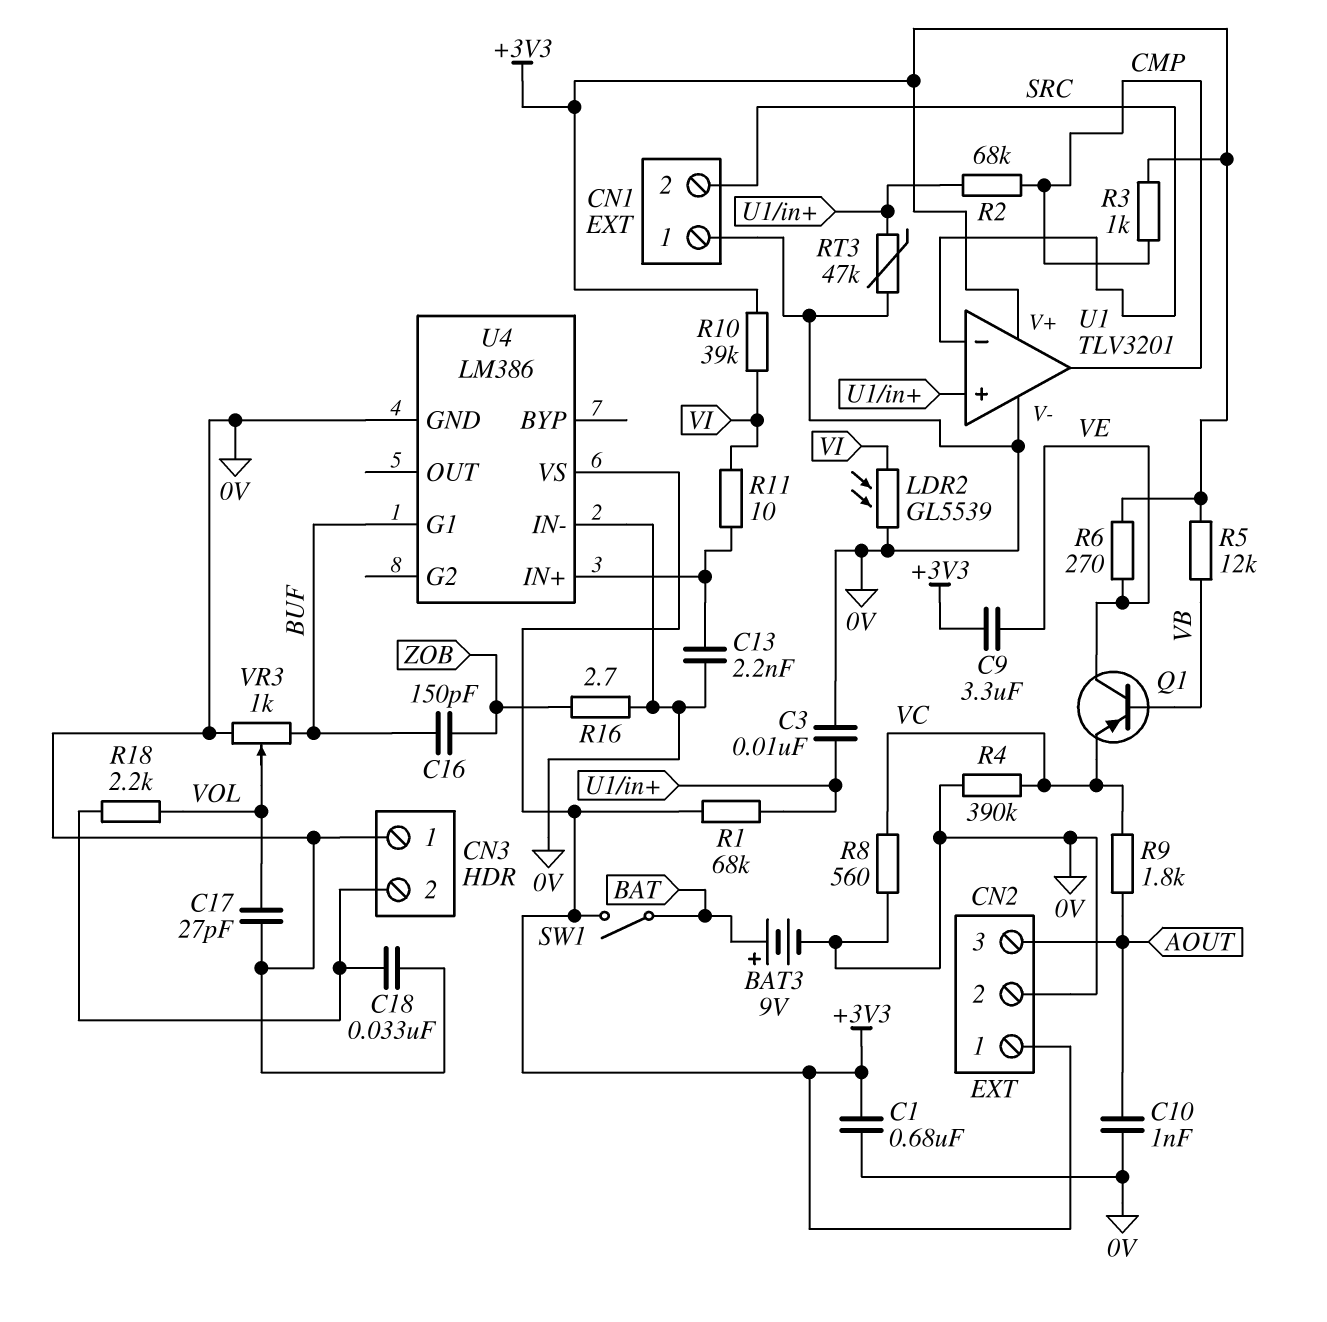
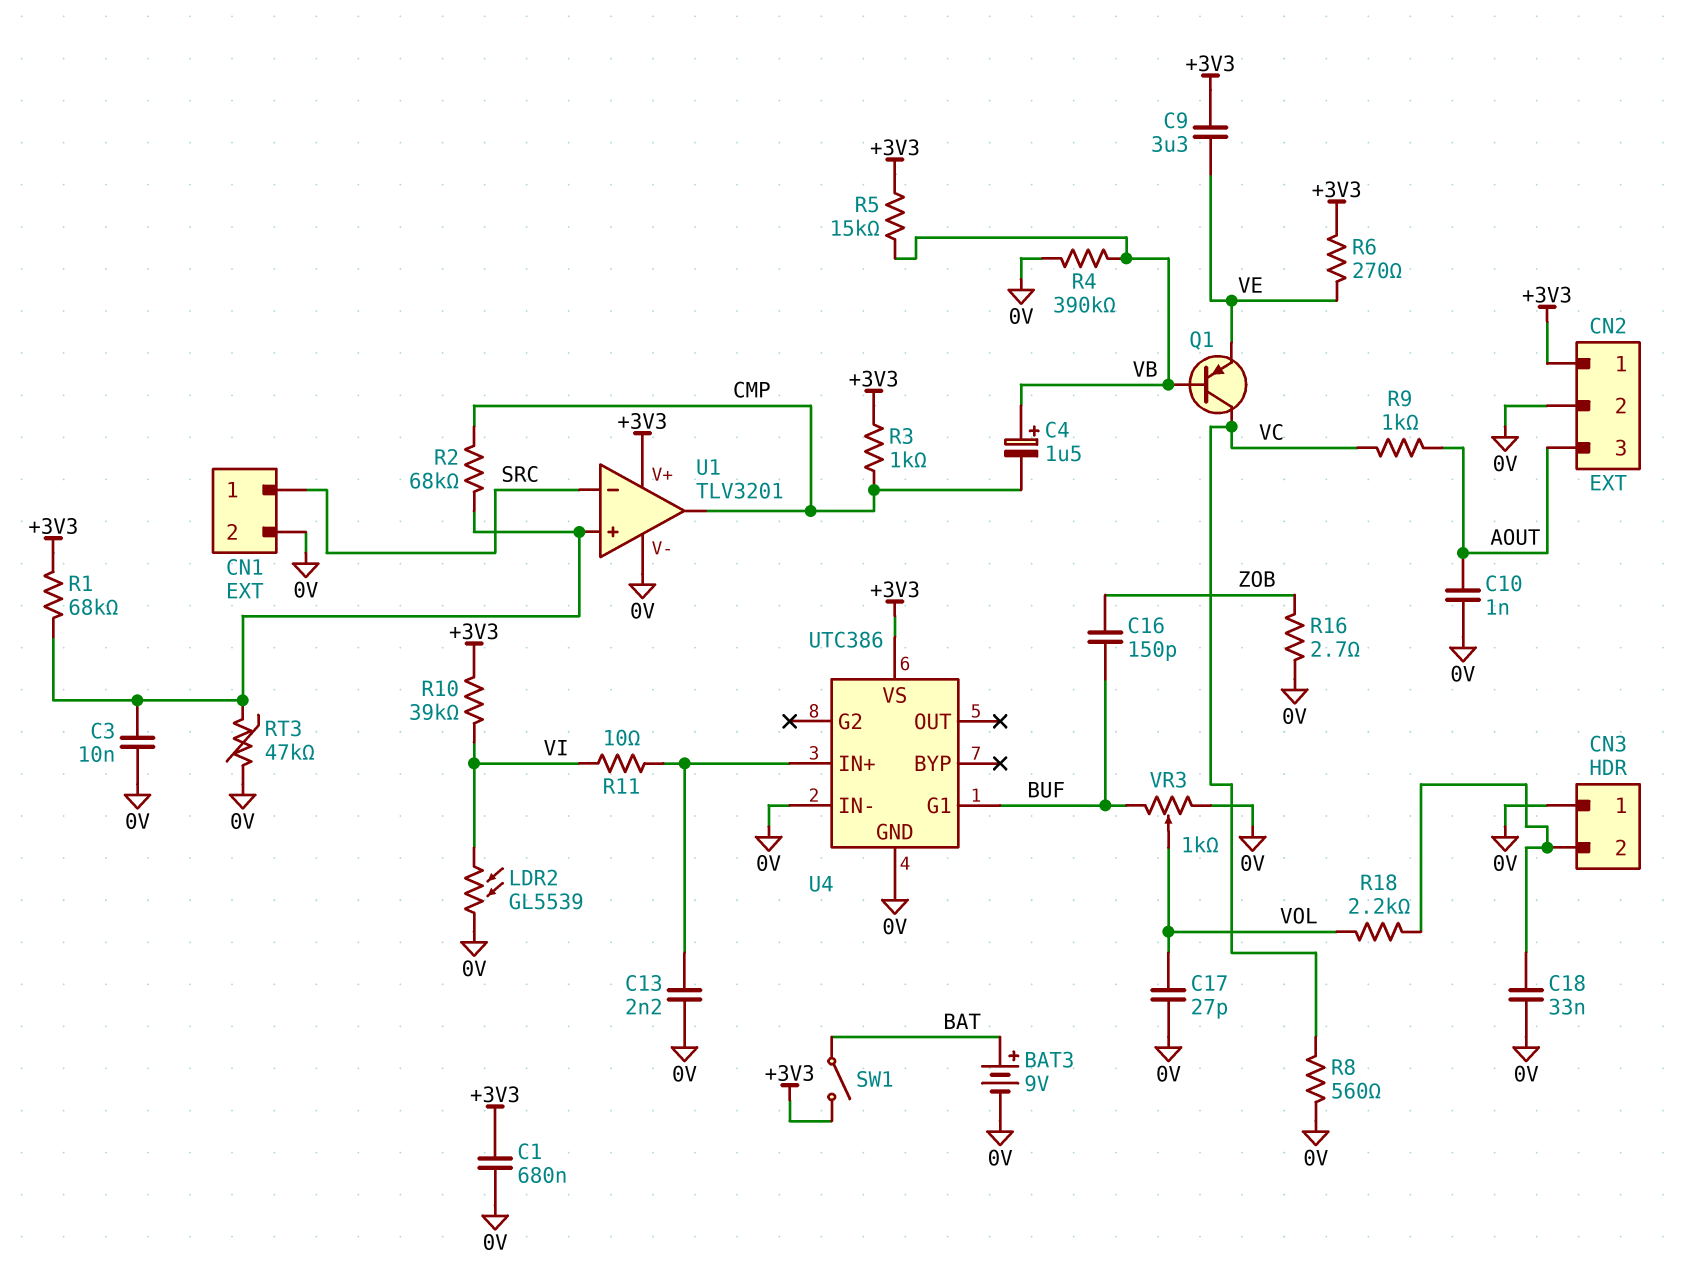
C4: none -> 1.5uF (plus VB, minus CMP)
CN1 pin 1: 0V -> SRC
CN1 pin 2: SRC -> 0V
Q1: PNP (B VB, C VE, E VC) -> PNP (B VB, C VC, E VE)
R4: 390k (0V, VC) -> 390k (0V, VB)
R5: 12k (+3V3, VB) -> 15k (+3V3, VB)
R9: 1.8k (AOUT, VC) -> 1k (AOUT, VC)
U4: LM386 -> UTC386

